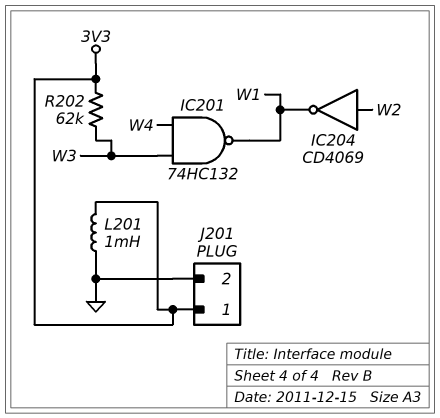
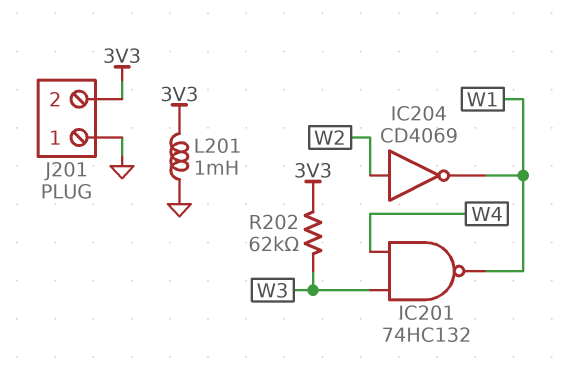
J201 pin 1: 3V3 -> GND
J201 pin 2: GND -> 3V3

